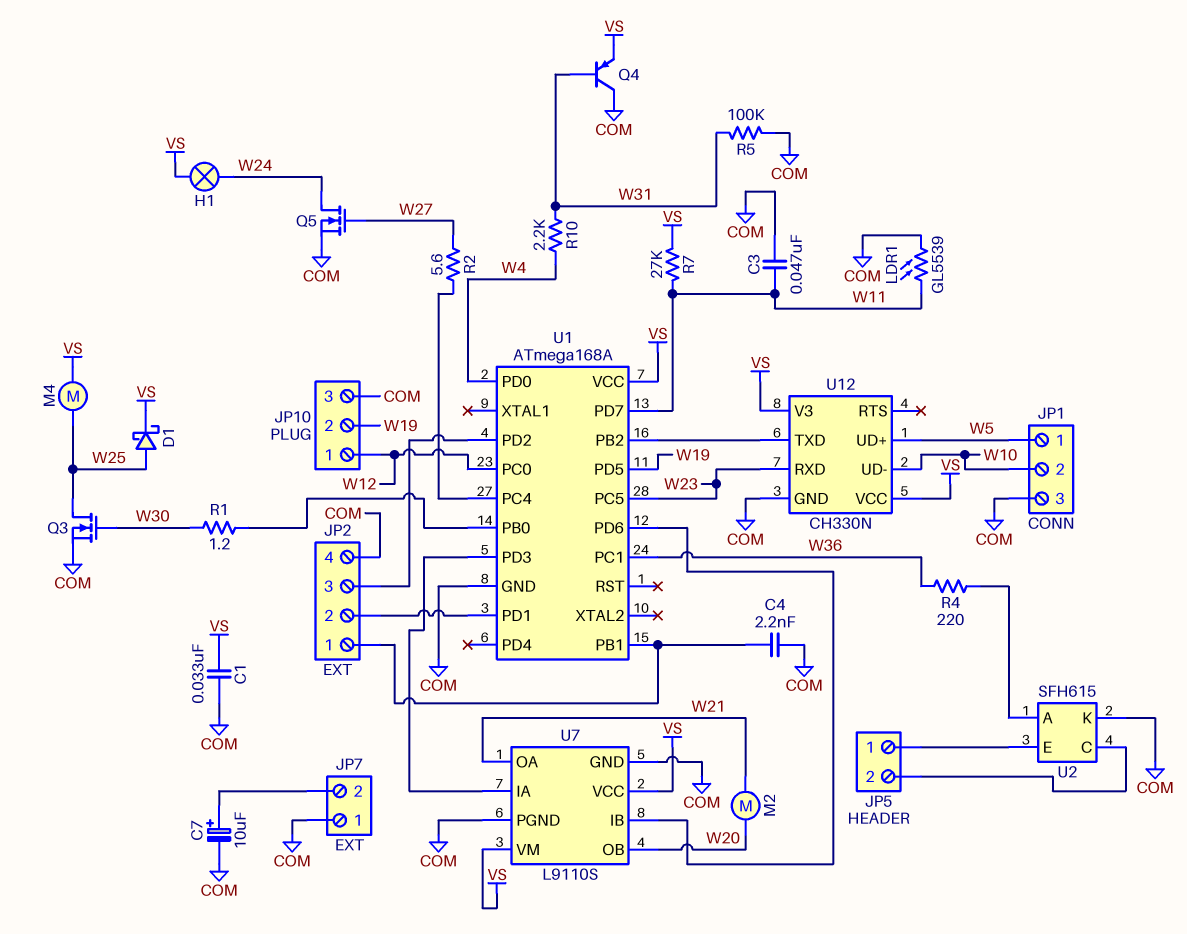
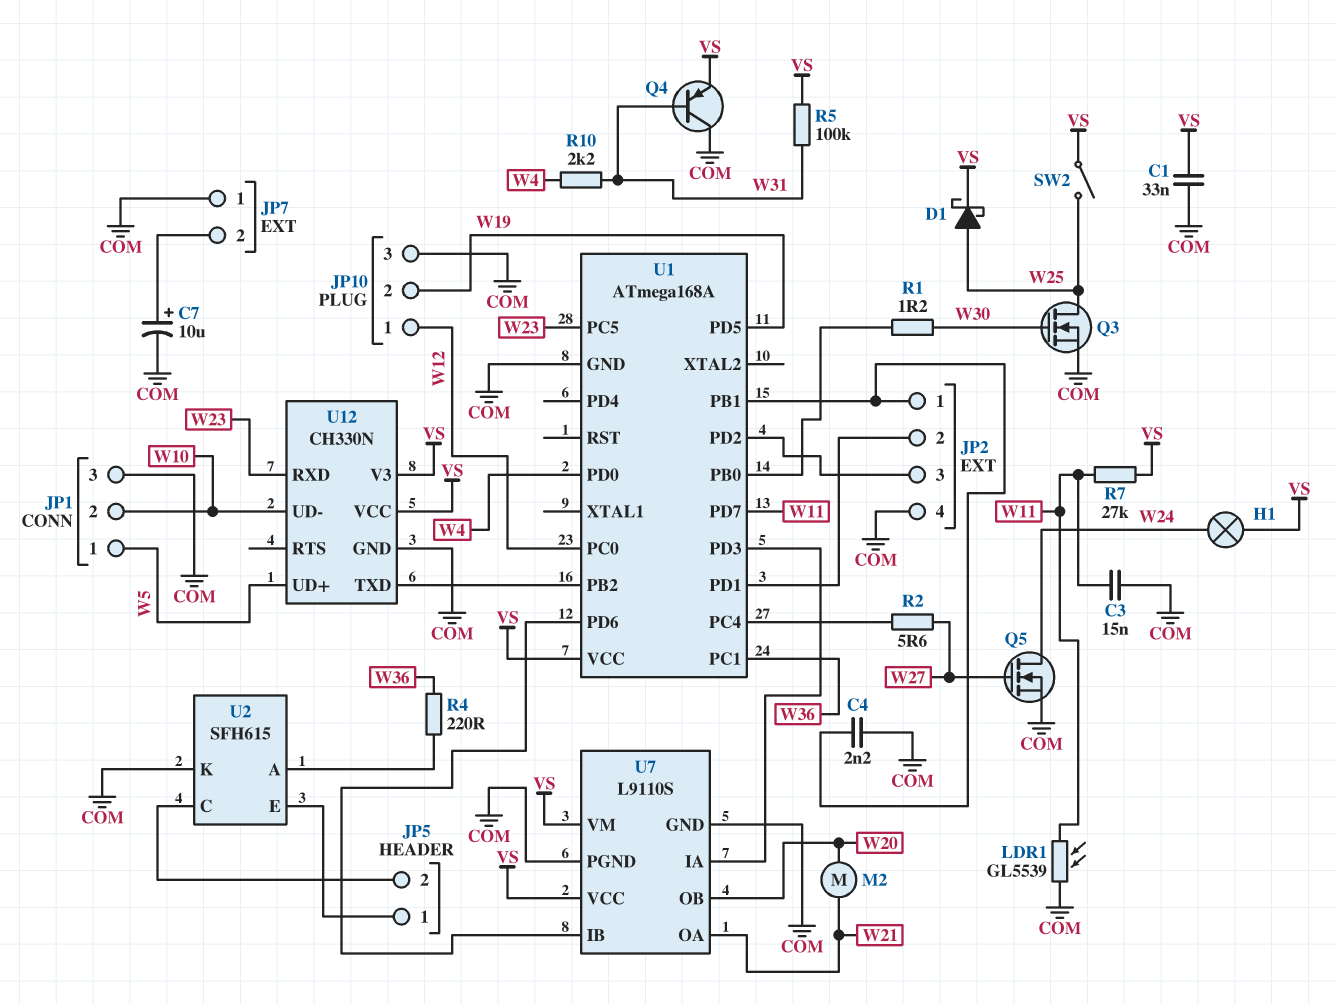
C3: 47nF (COM, W11) -> 15nF (COM, W11)
M4: motor (VS, W25) -> none
R5: 100k (COM, W31) -> 100k (VS, W31)
SW2: none -> switch (VS, W25)

